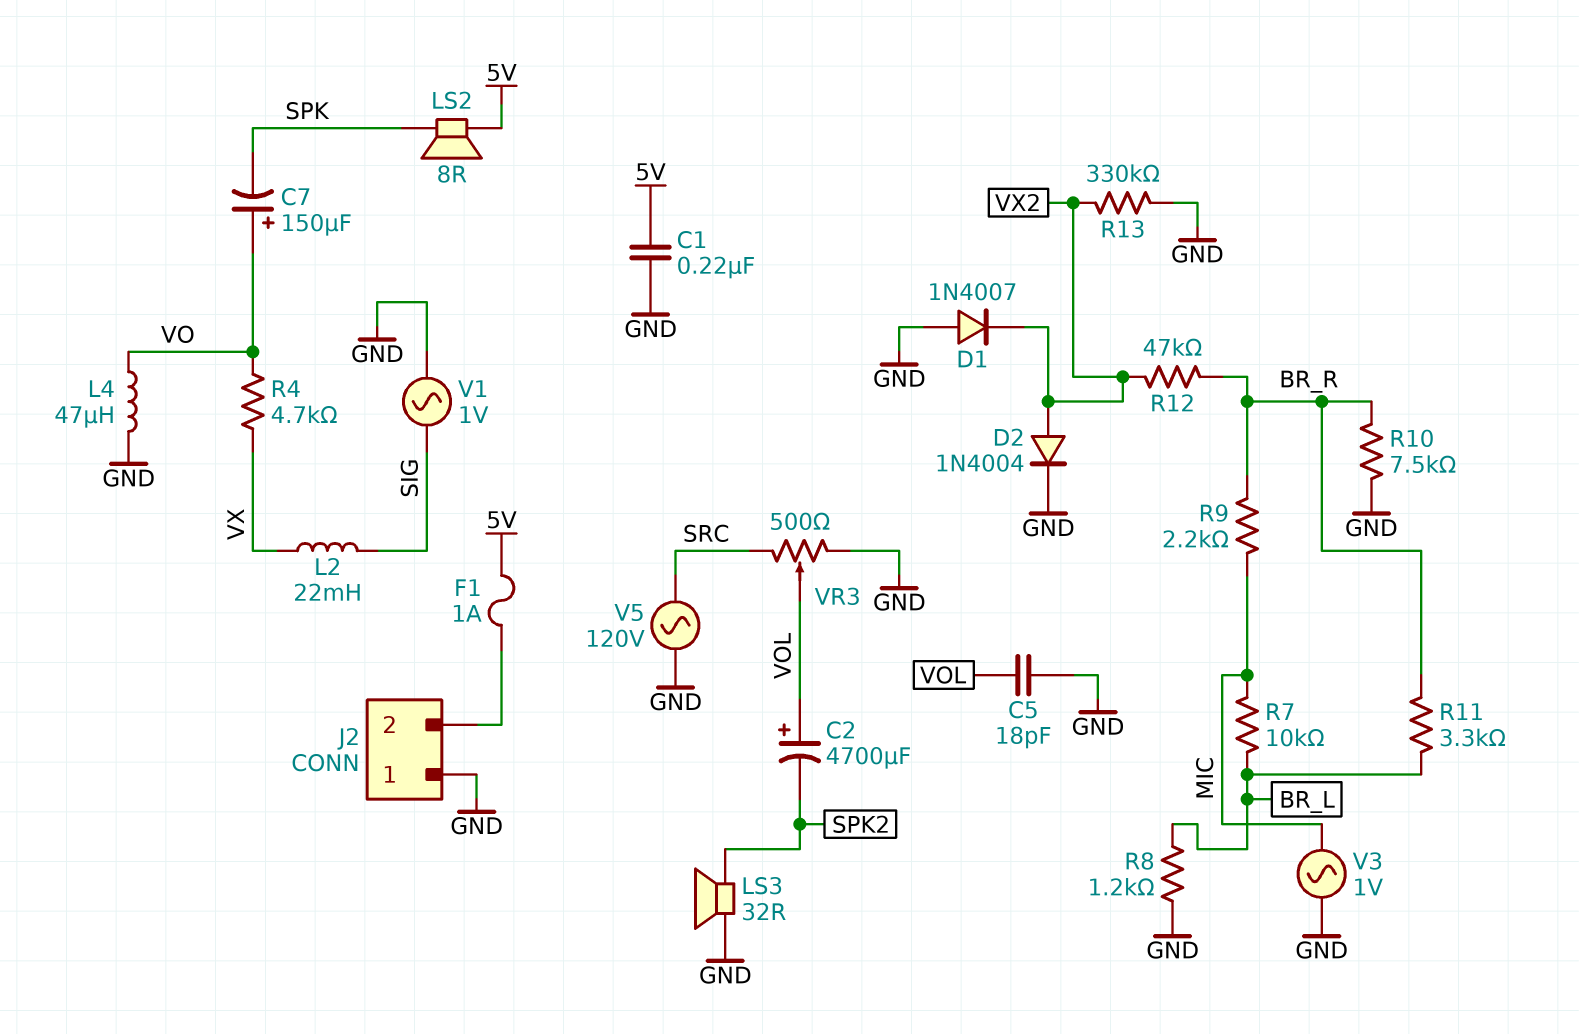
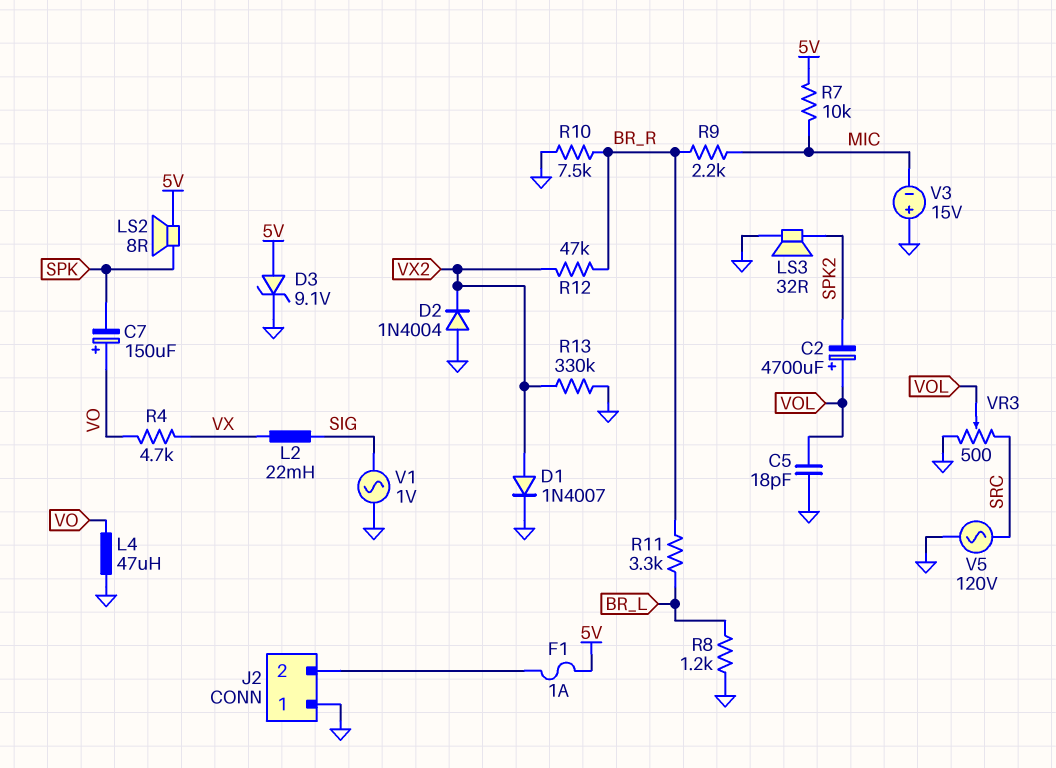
C1: 220nF (5V, GND) -> none
D1: diode 1N4007 (A GND, K VX2) -> diode 1N4007 (A VX2, K GND)
D2: diode 1N4004 (A VX2, K GND) -> diode 1N4004 (A GND, K VX2)
D3: none -> zener 9.1V (A 5V, K GND)
R7: 10k (BR_L, MIC) -> 10k (5V, MIC)
V3: AC 1V (GND, MIC) -> 15V (plus GND, minus MIC)

